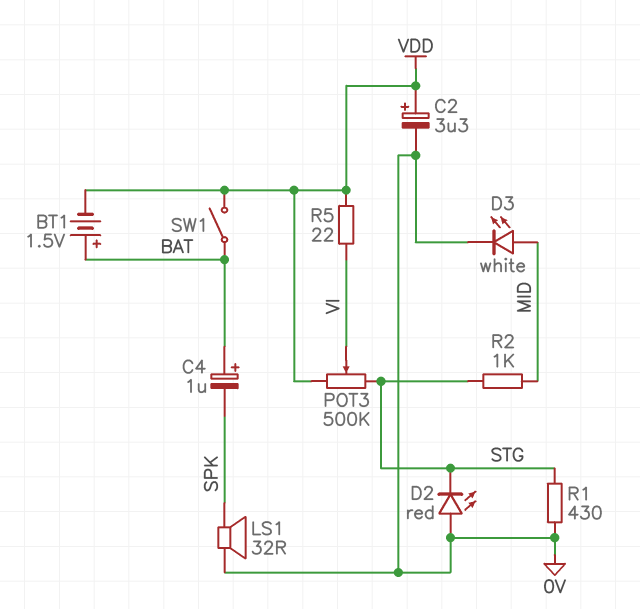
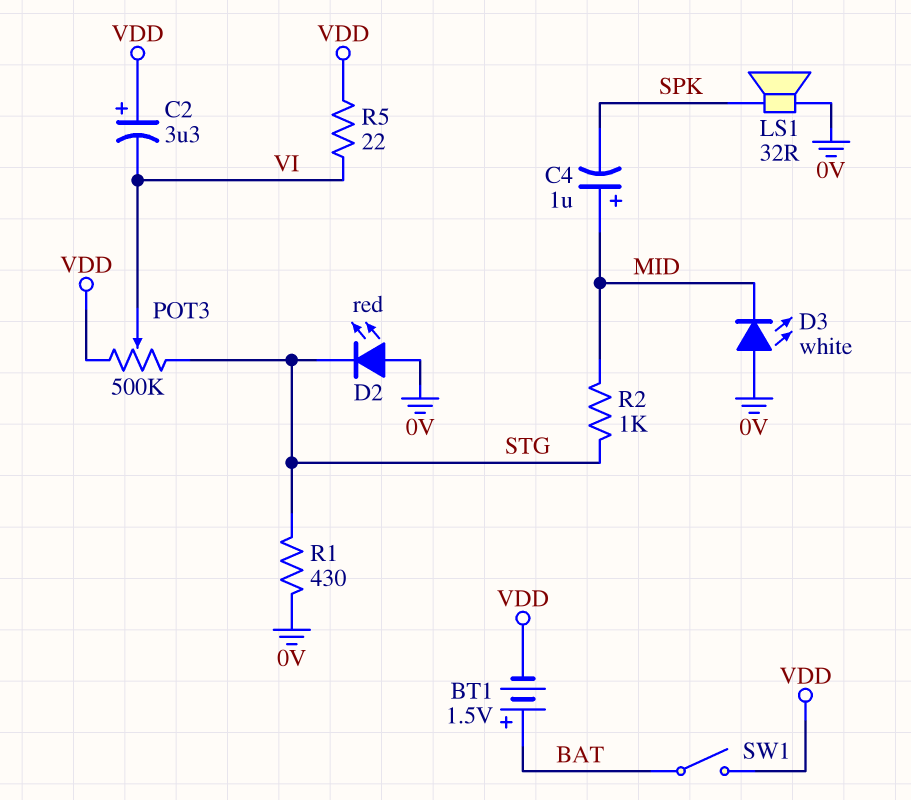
C2: 3.3uF (plus VDD, minus 0V) -> 3.3uF (plus VDD, minus VI)
C4: 1uF (plus BAT, minus SPK) -> 1uF (plus MID, minus SPK)
D3: LED white (A MID, K 0V) -> LED white (A 0V, K MID)

